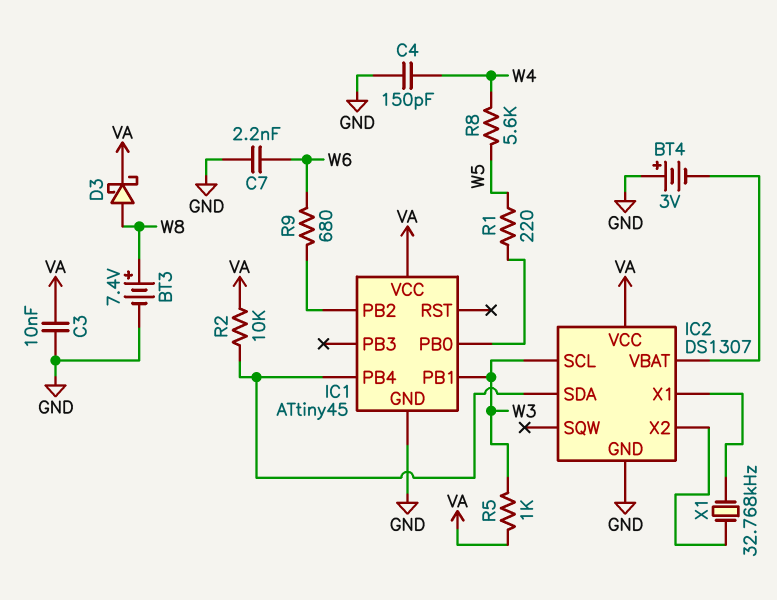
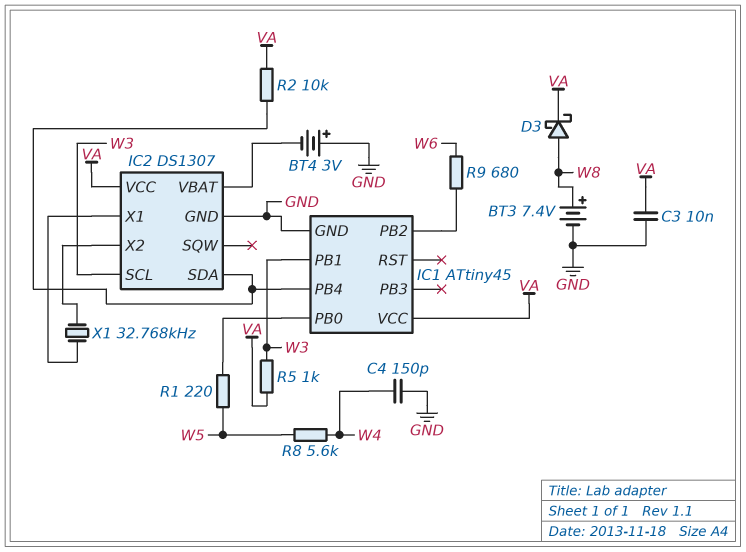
C7: 2.2nF (GND, W6) -> none

